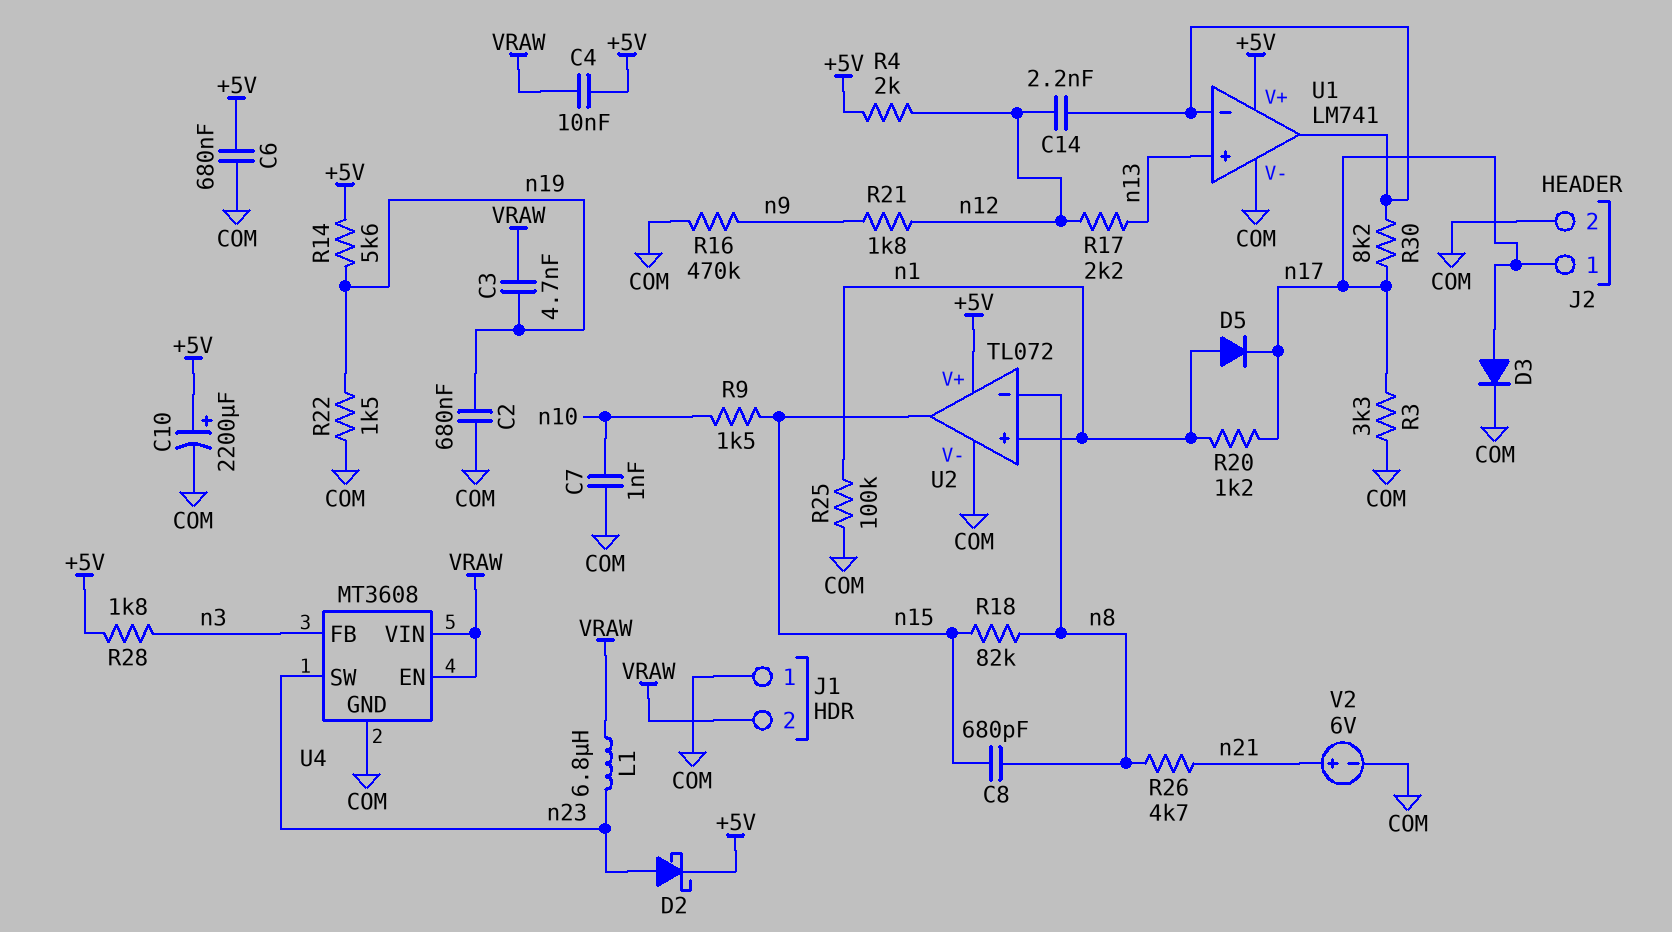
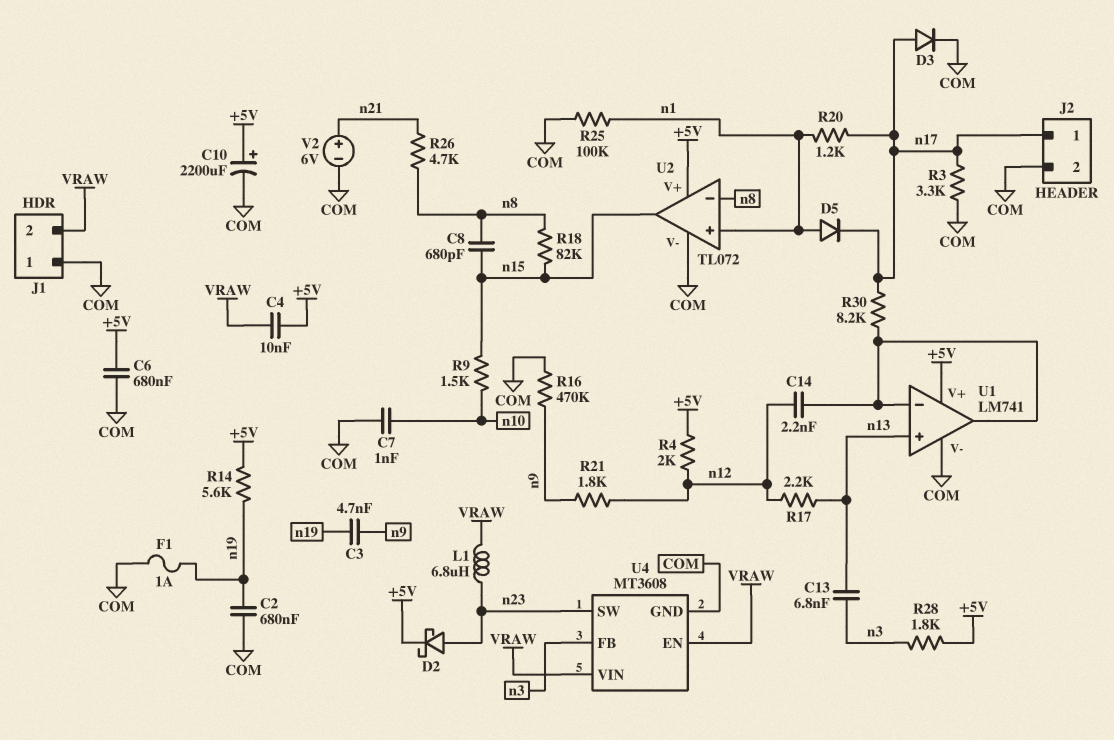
C3: 4.7nF (VRAW, n19) -> 4.7nF (n9, n19)
C13: none -> 6.8nF (n3, n13)
F1: none -> 1A (COM, n19)
R22: 1.5k (COM, n19) -> none

